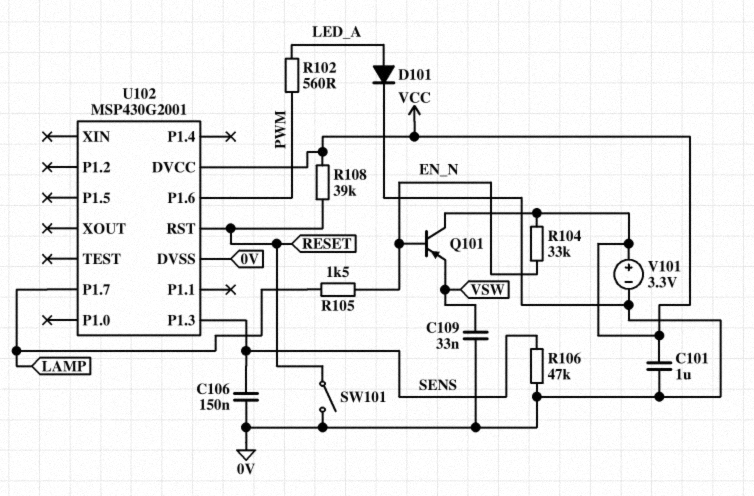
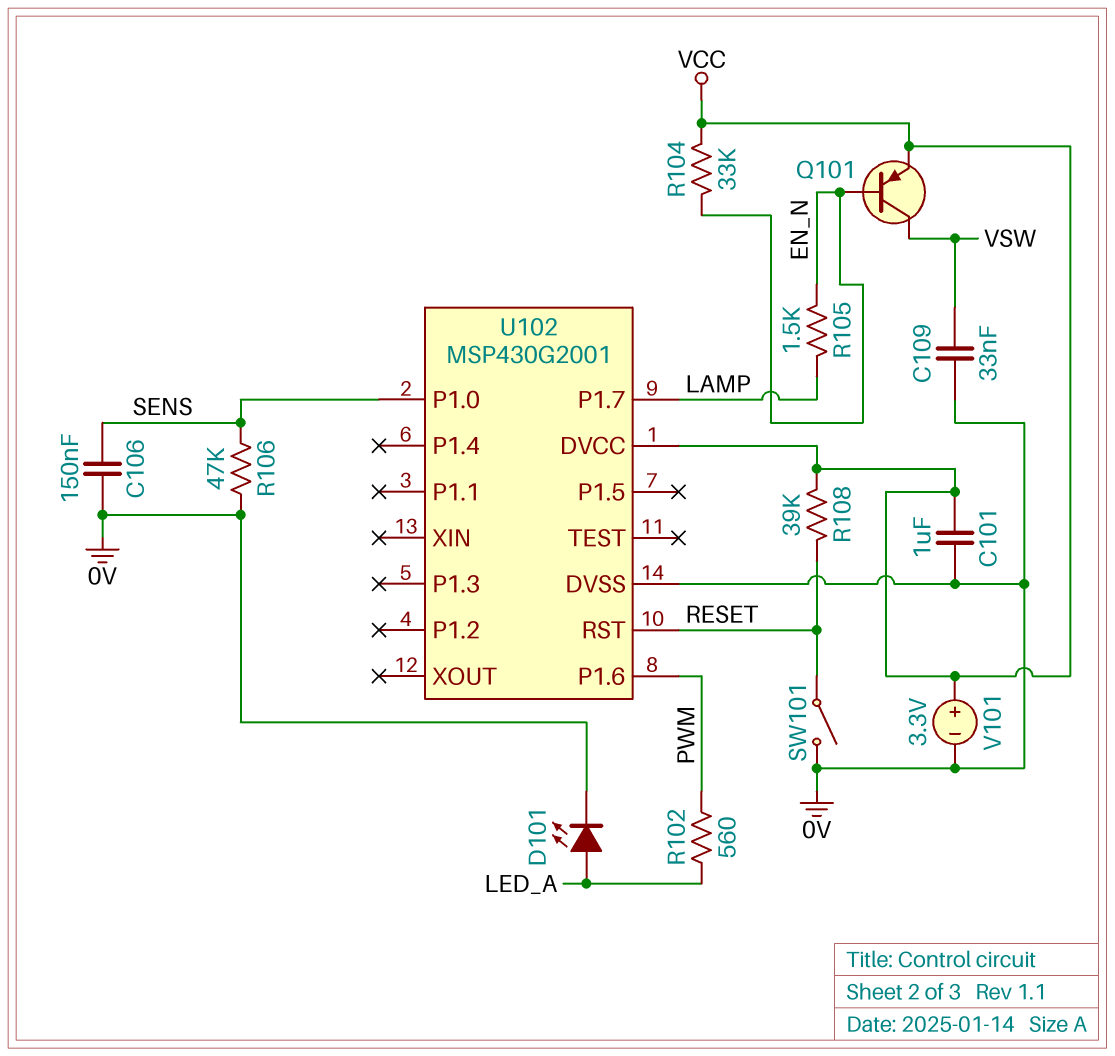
D101: diode (A LED_A, K 0V) -> LED (A LED_A, K 0V)
Q101: PNP (B EN_N, C VCC, E VSW) -> PNP (B EN_N, C VSW, E VCC)
U102 pin P1.0: none -> SENS
U102 pin P1.3: SENS -> none

